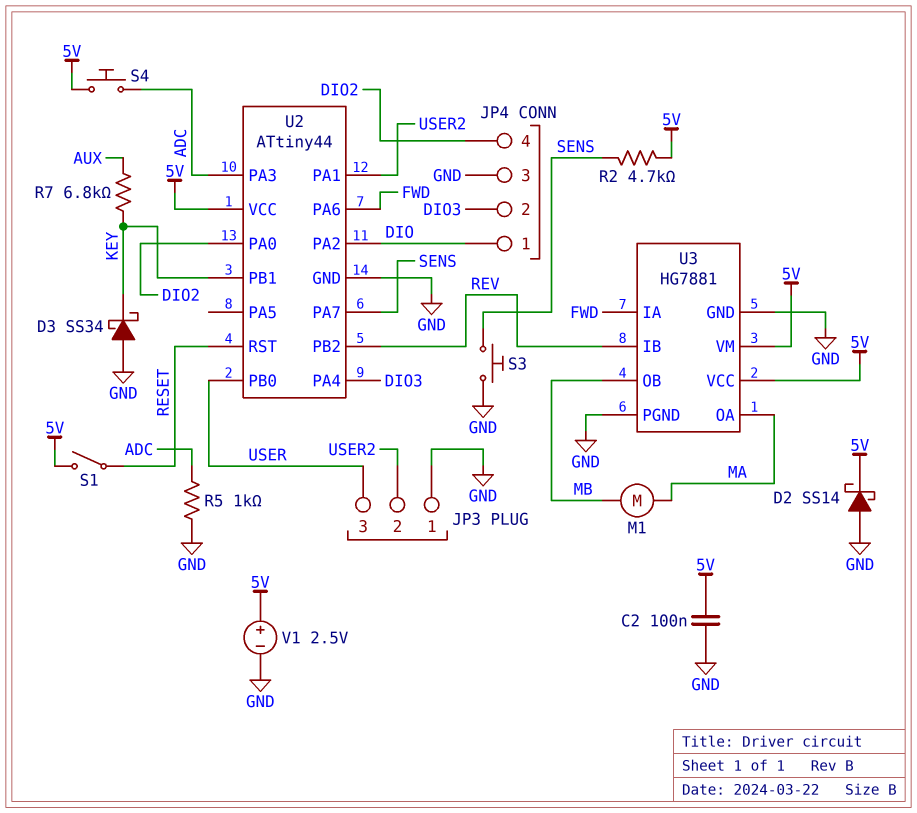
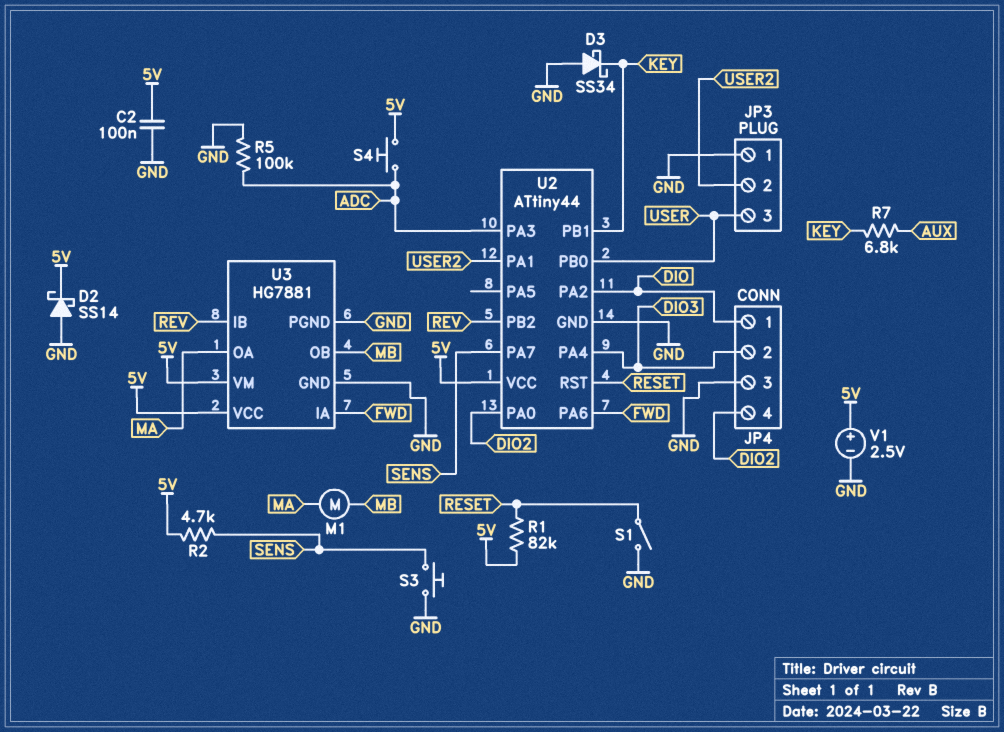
R1: none -> 82k (5V, RESET)
R5: 1k (ADC, GND) -> 100k (ADC, GND)
S1: switch (5V, RESET) -> switch (GND, RESET)

